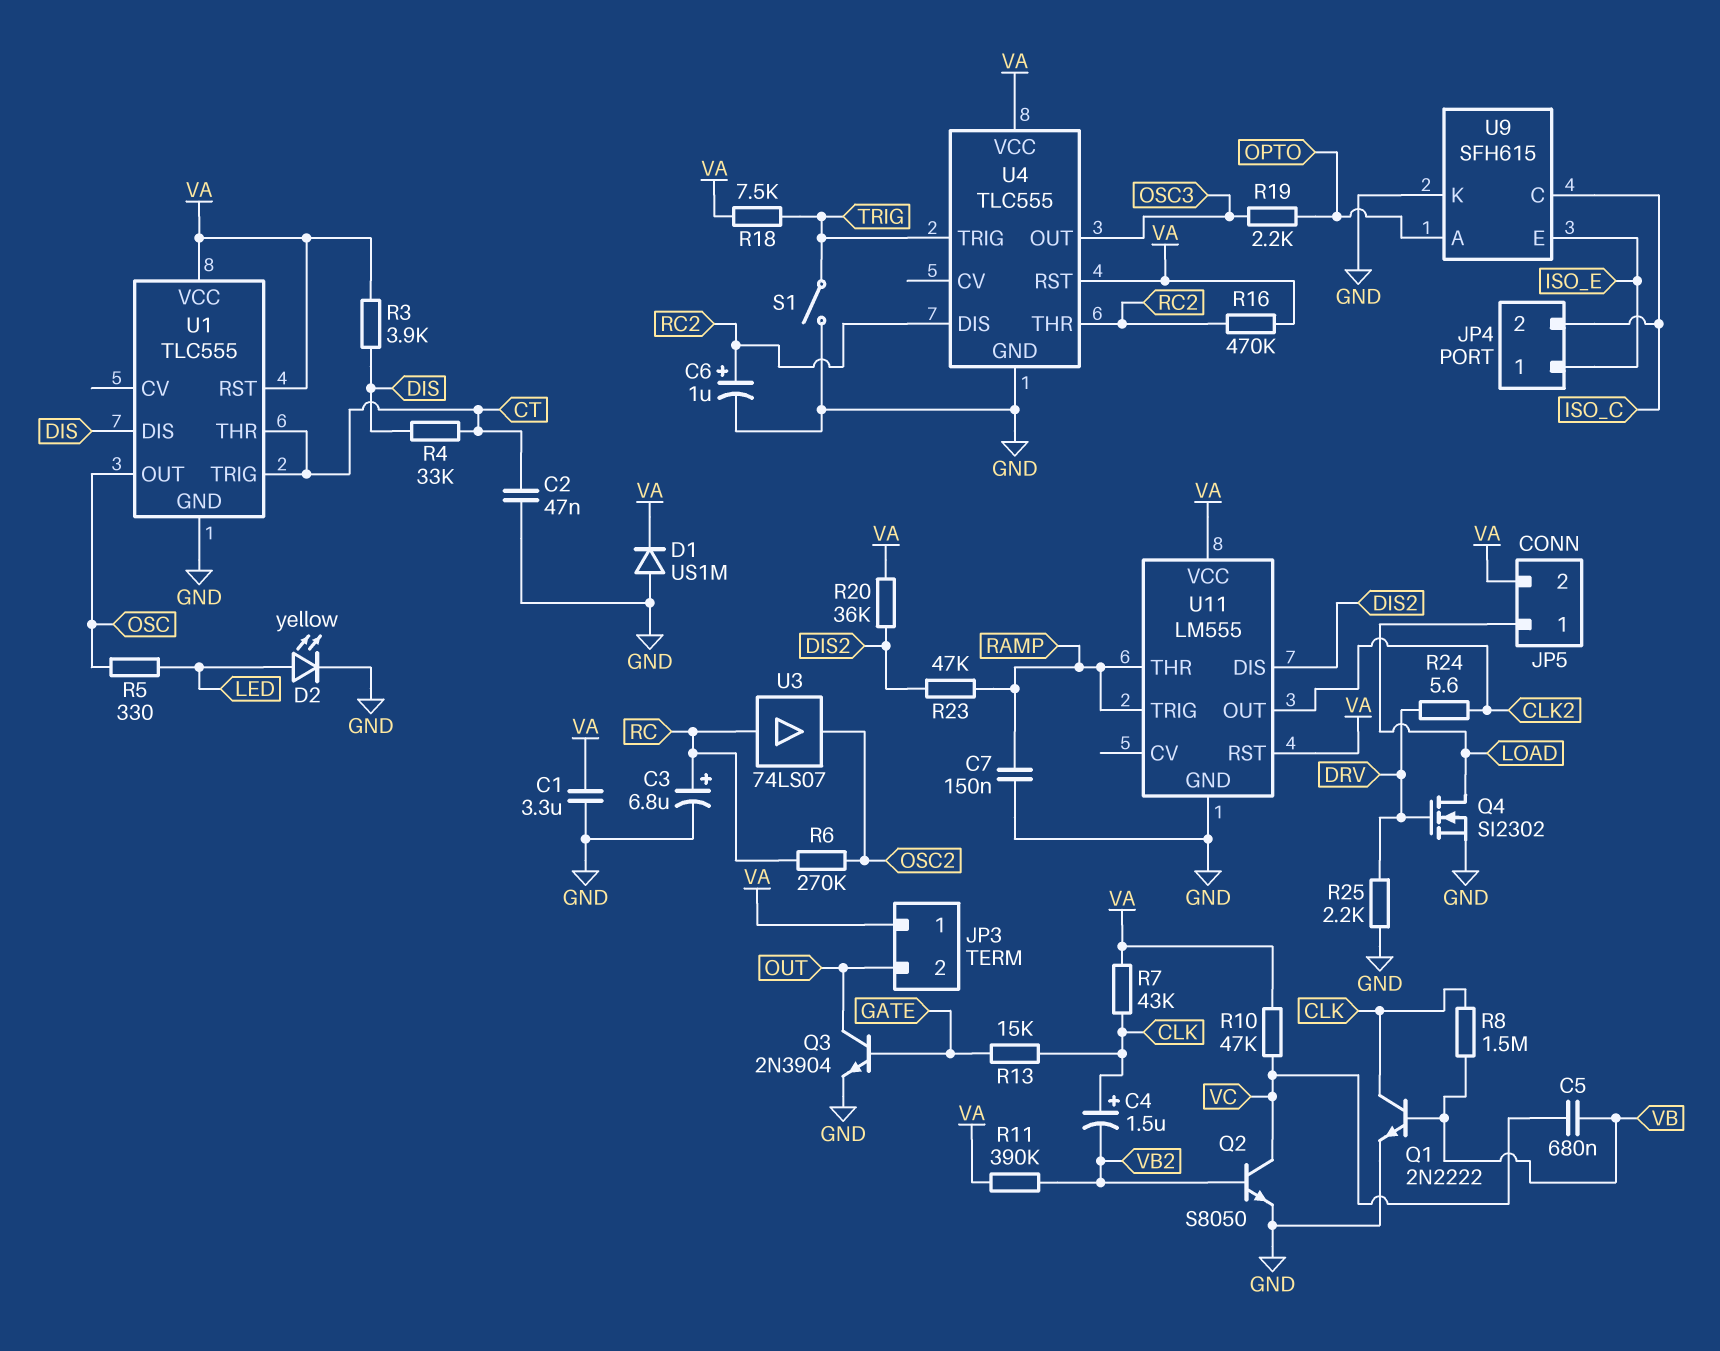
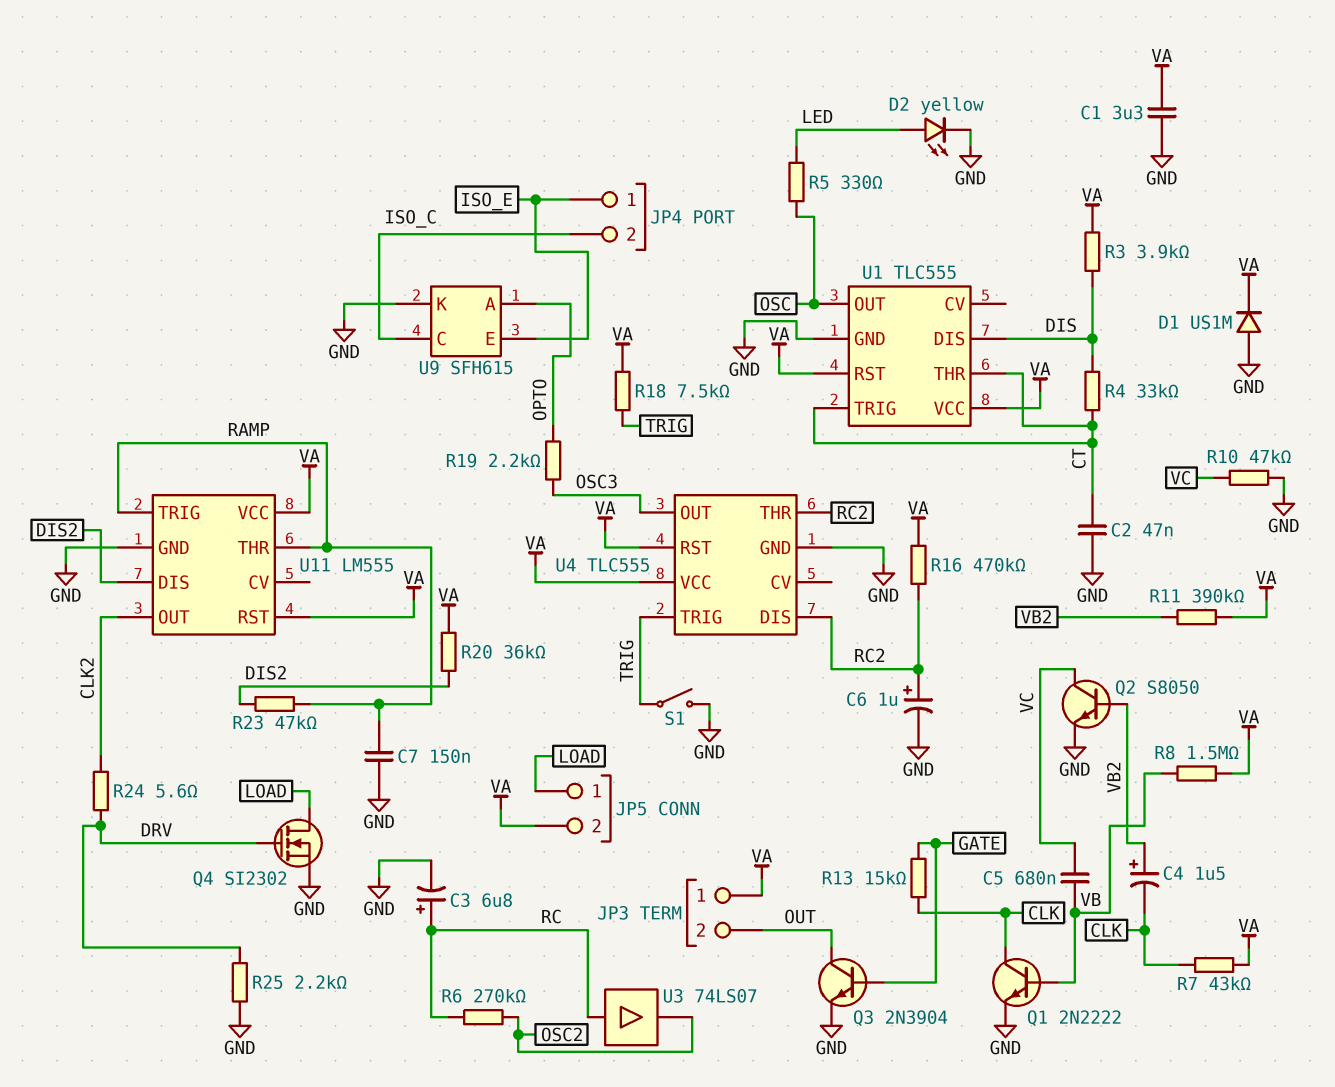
C4: 1.5uF (plus CLK, minus VB2) -> 1.5uF (plus VB2, minus CLK)
R8: 1.5M (CLK, VB) -> 1.5M (VA, VB)
R10: 47k (VA, VC) -> 47k (GND, VC)

